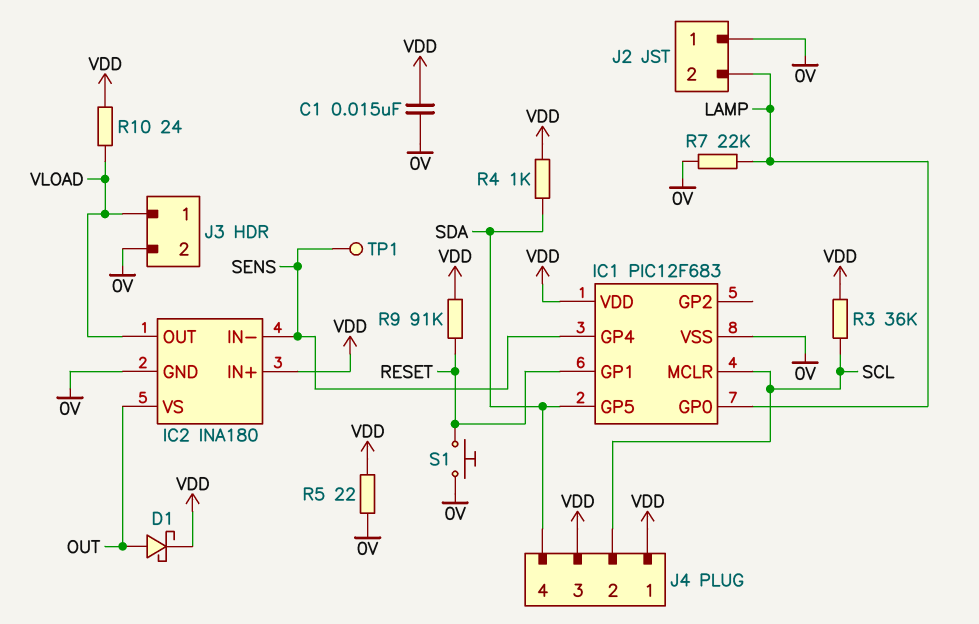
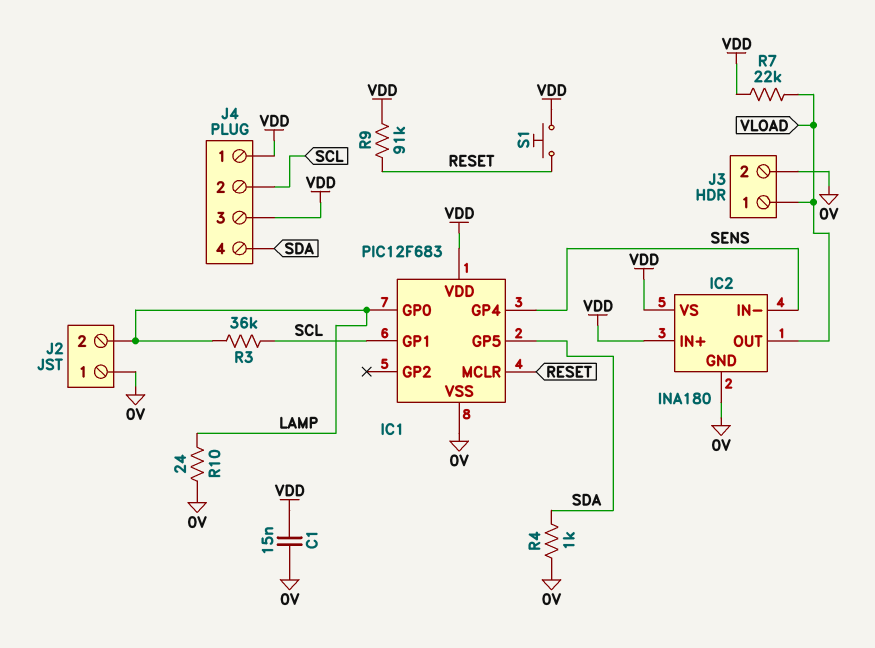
D1: schottky (A OUT, K VDD) -> none
IC1 pin GP1: RESET -> SCL
IC1 pin MCLR: SCL -> RESET
IC2 pin VS: OUT -> VDD
R3: 36k (SCL, VDD) -> 36k (LAMP, SCL)
R4: 1k (SDA, VDD) -> 1k (0V, SDA)
R5: 22 (0V, VDD) -> none
R7: 22k (0V, LAMP) -> 22k (VDD, VLOAD)
R10: 24 (VDD, VLOAD) -> 24 (0V, LAMP)
S1: button (0V, RESET) -> button (RESET, VDD)
TP1: test point (SENS) -> none

